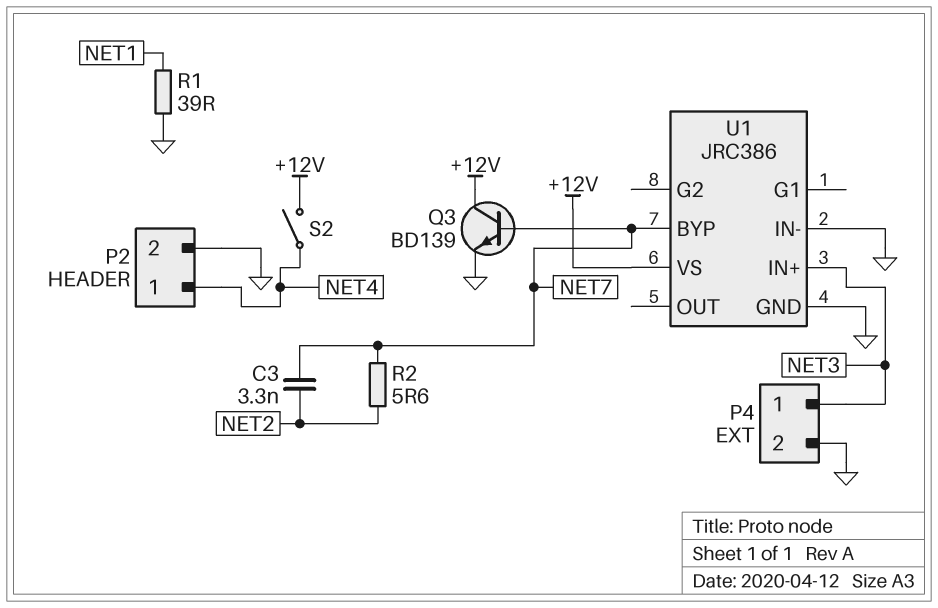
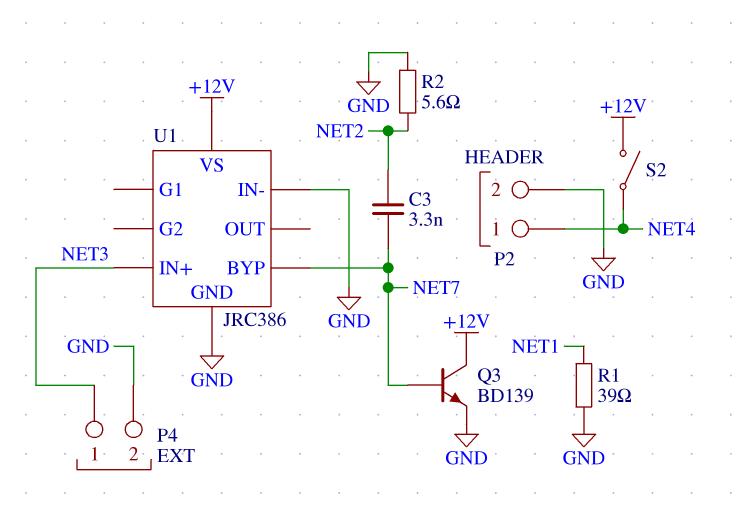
R2: 5.6 (NET2, NET7) -> 5.6 (GND, NET2)

